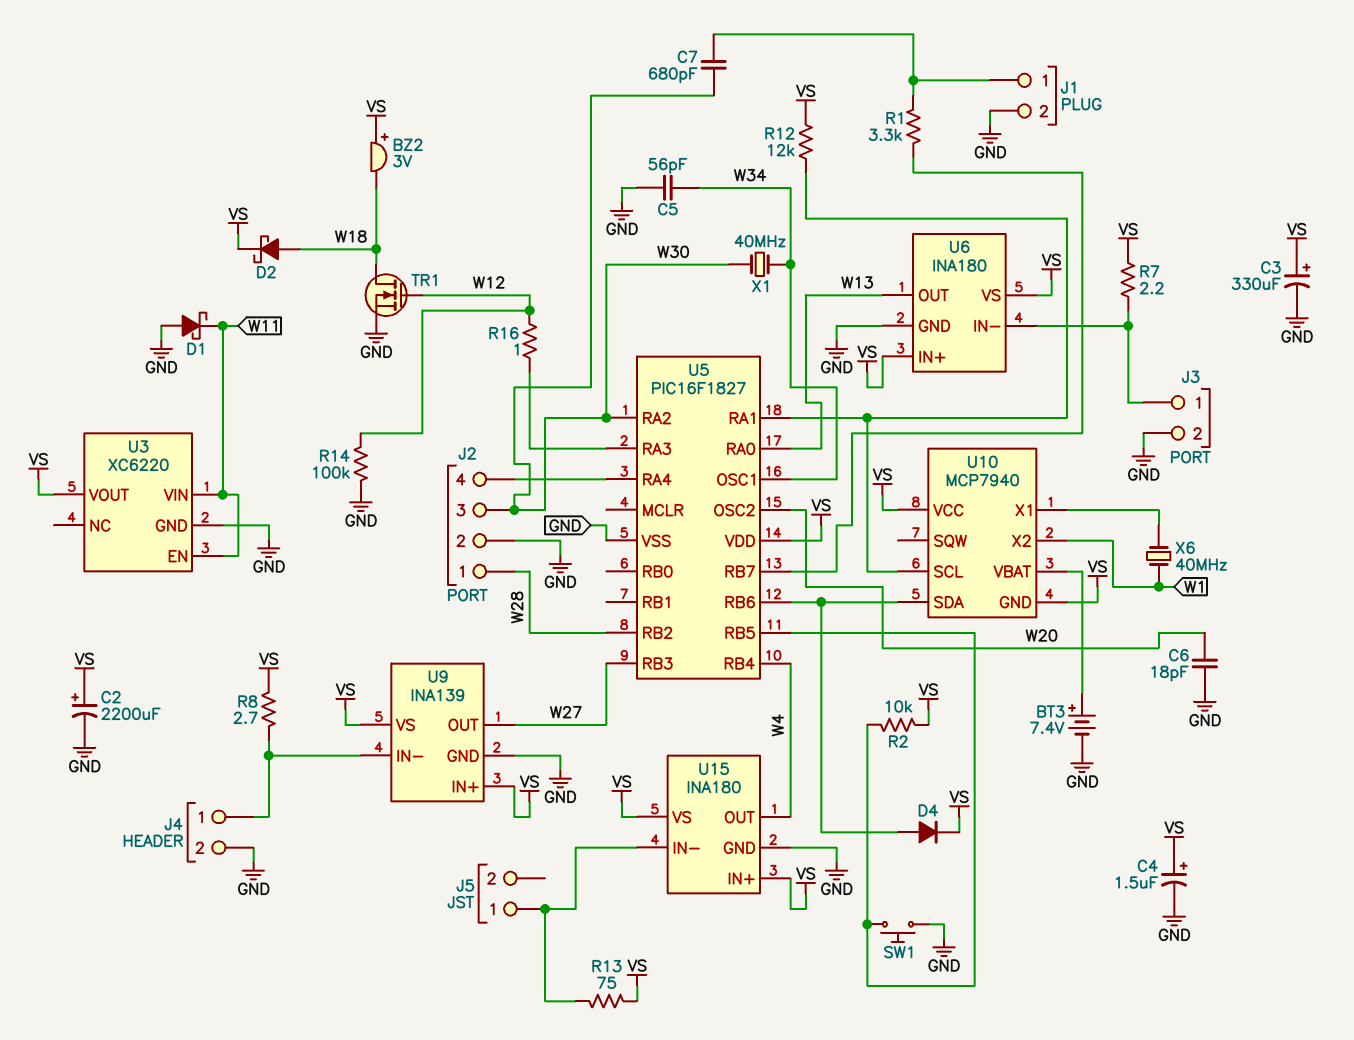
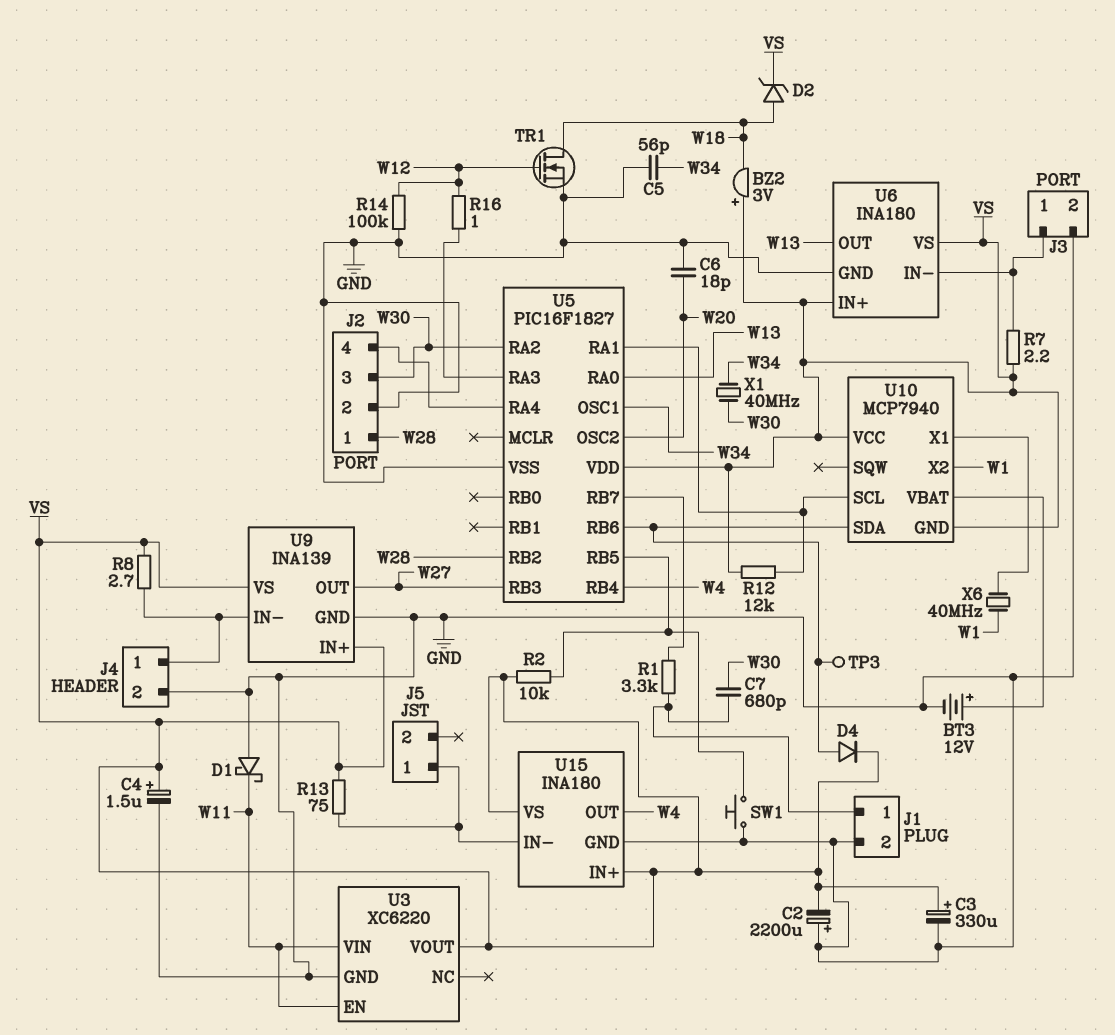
BT3: 7.4V (plus U10/VBAT, minus GND) -> 12V (plus U10/VBAT, minus GND)
C2: 2200uF (plus VS, minus GND) -> 2200uF (plus GND, minus VS)
D2: schottky (A W18, K VS) -> zener (A W18, K VS)
TP3: none -> test point (U5/RB6)

